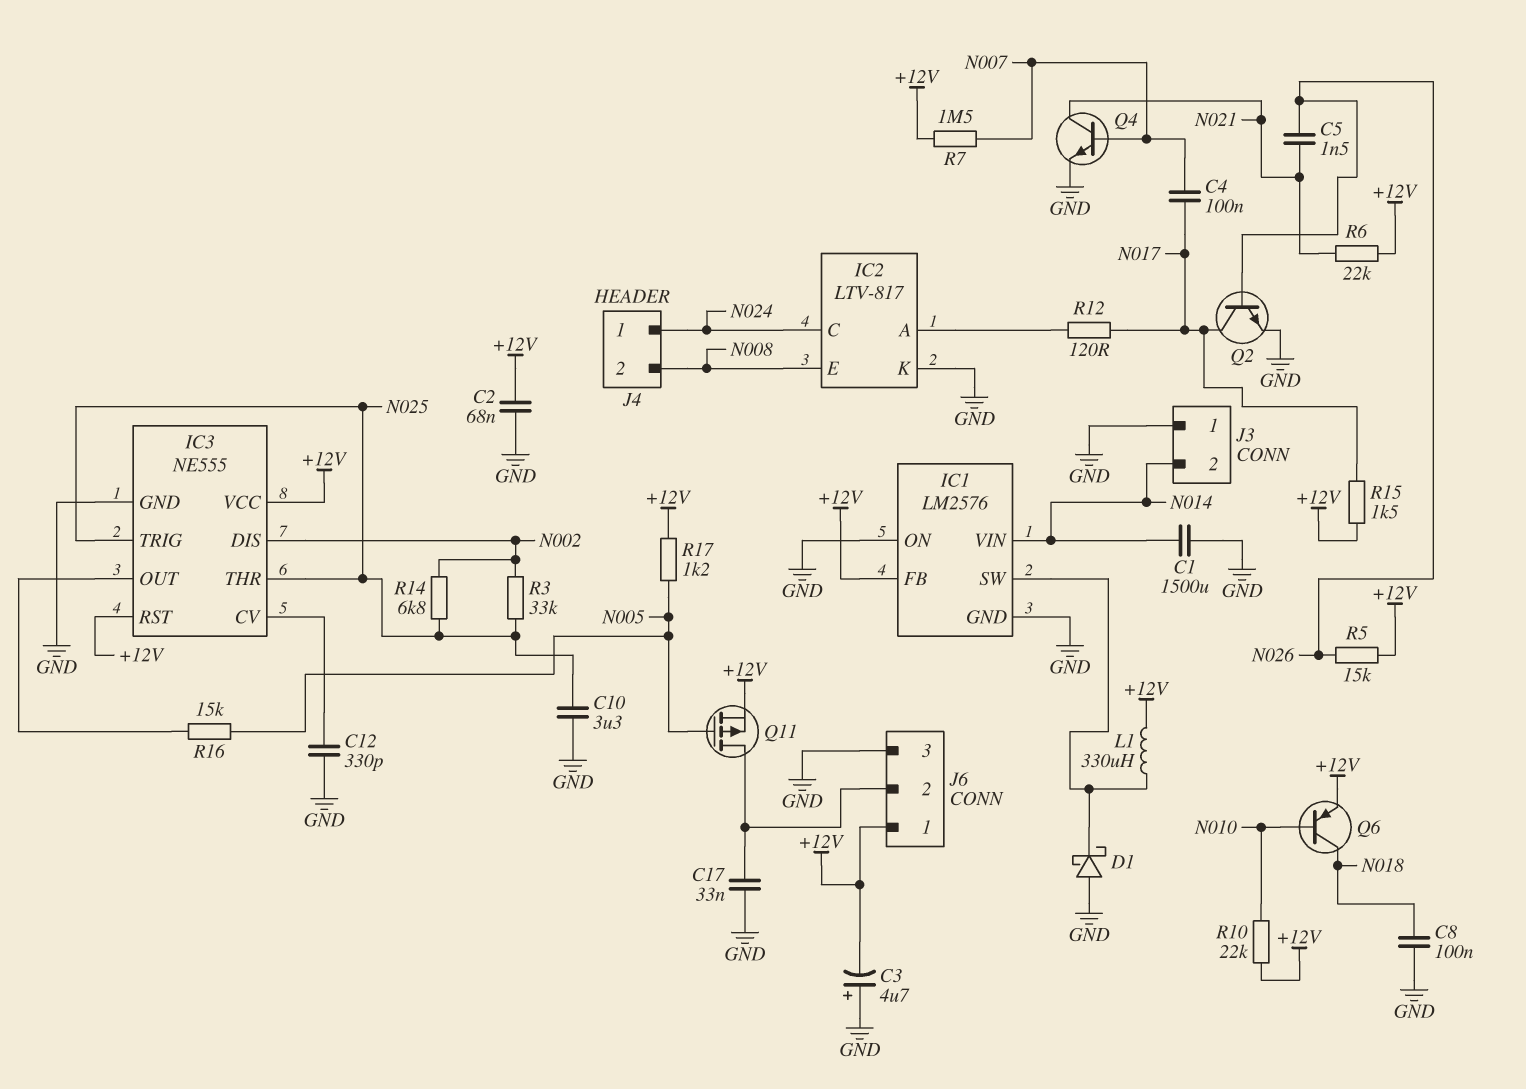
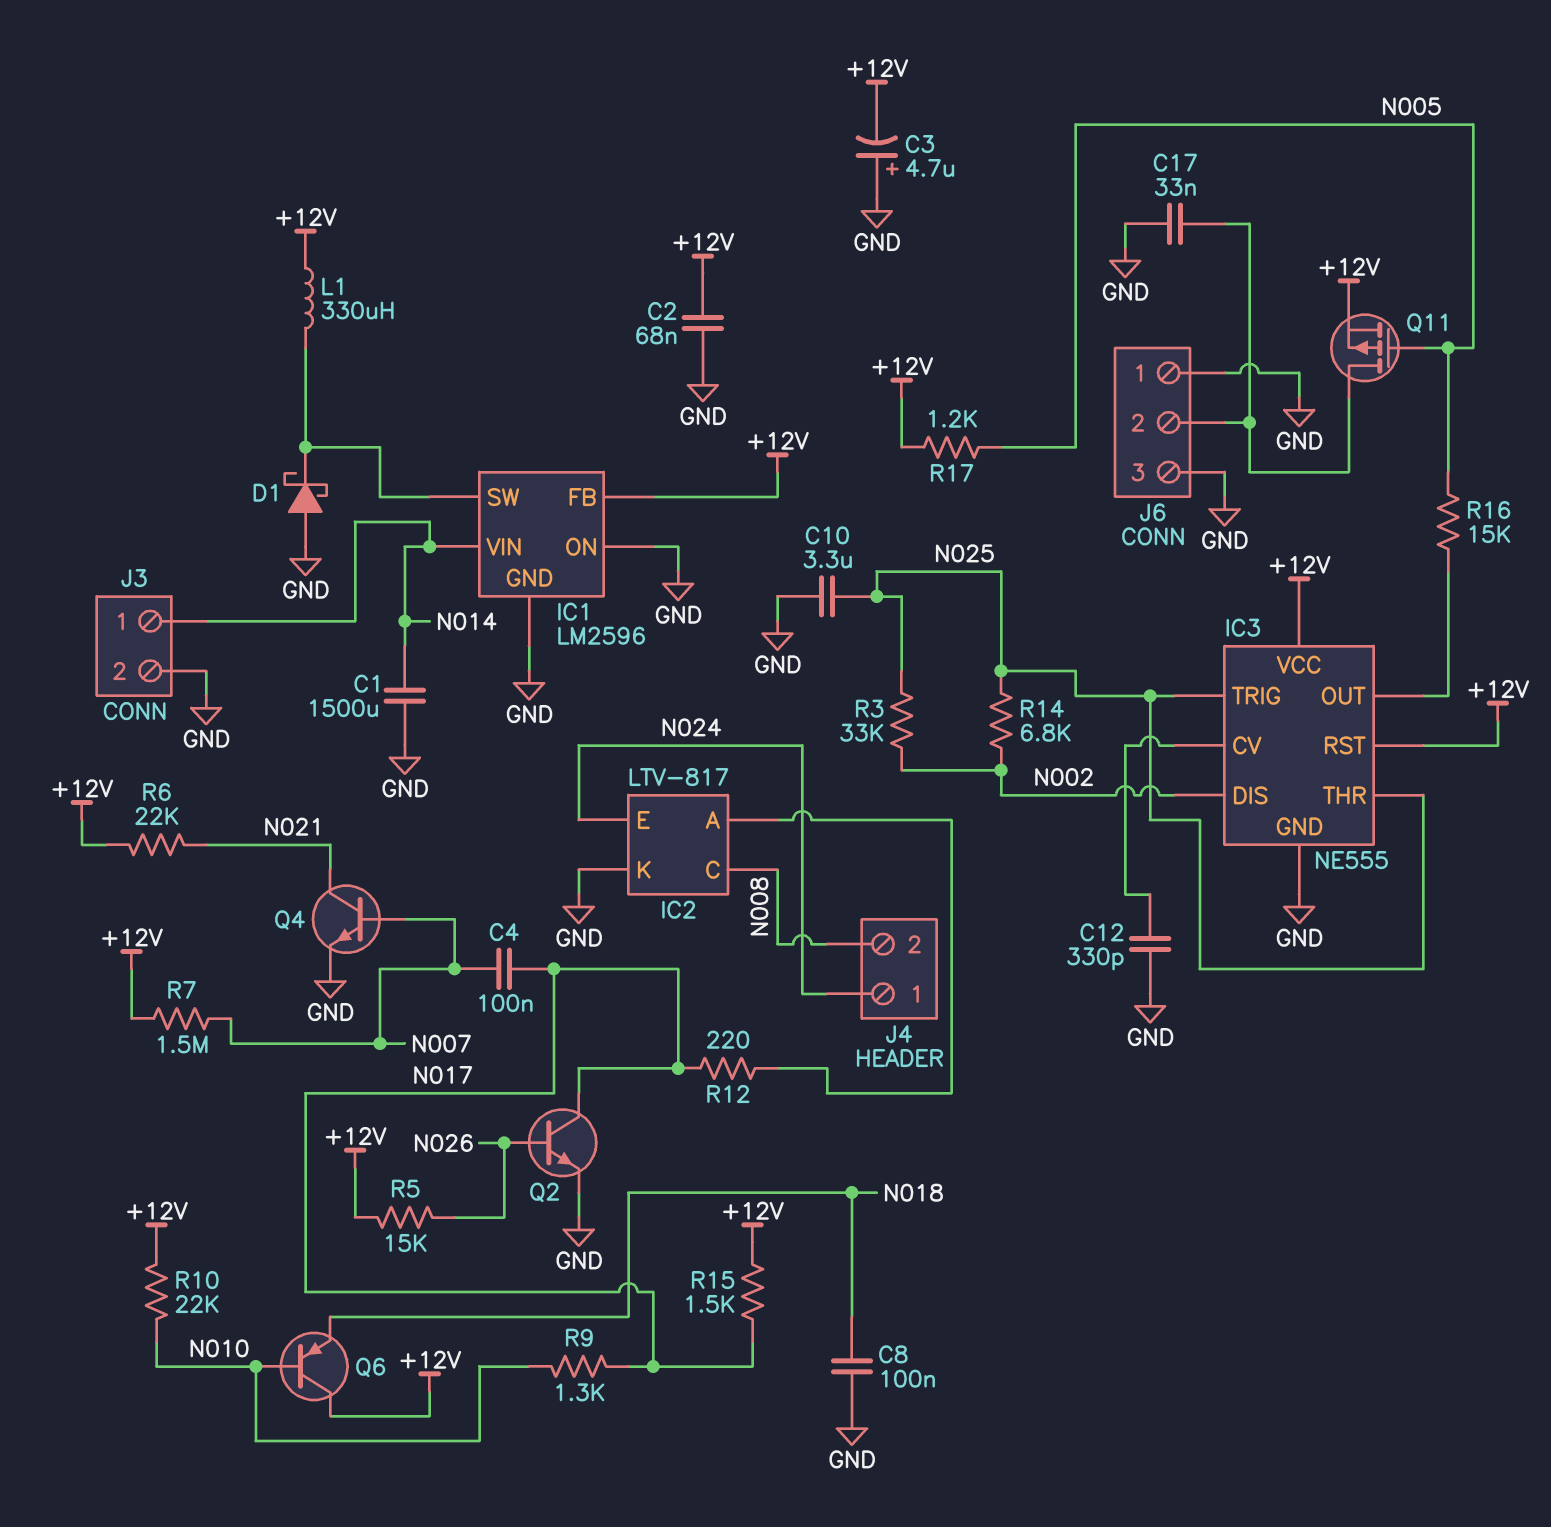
C5: 1.5nF (N021, N026) -> none
IC1: LM2576 -> LM2596
IC2 pin C: N024 -> N008
IC2 pin E: N008 -> N024
J3 pin 1: GND -> N014
J3 pin 2: N014 -> GND
J6 pin 1: +12V -> GND
Q6: PNP (B N010, C N018, E +12V) -> PNP (B N010, C +12V, E N018)
R9: none -> 1.3k (N010, N017)
R12: 120 (IC2/A, N017) -> 220 (IC2/A, N017)

